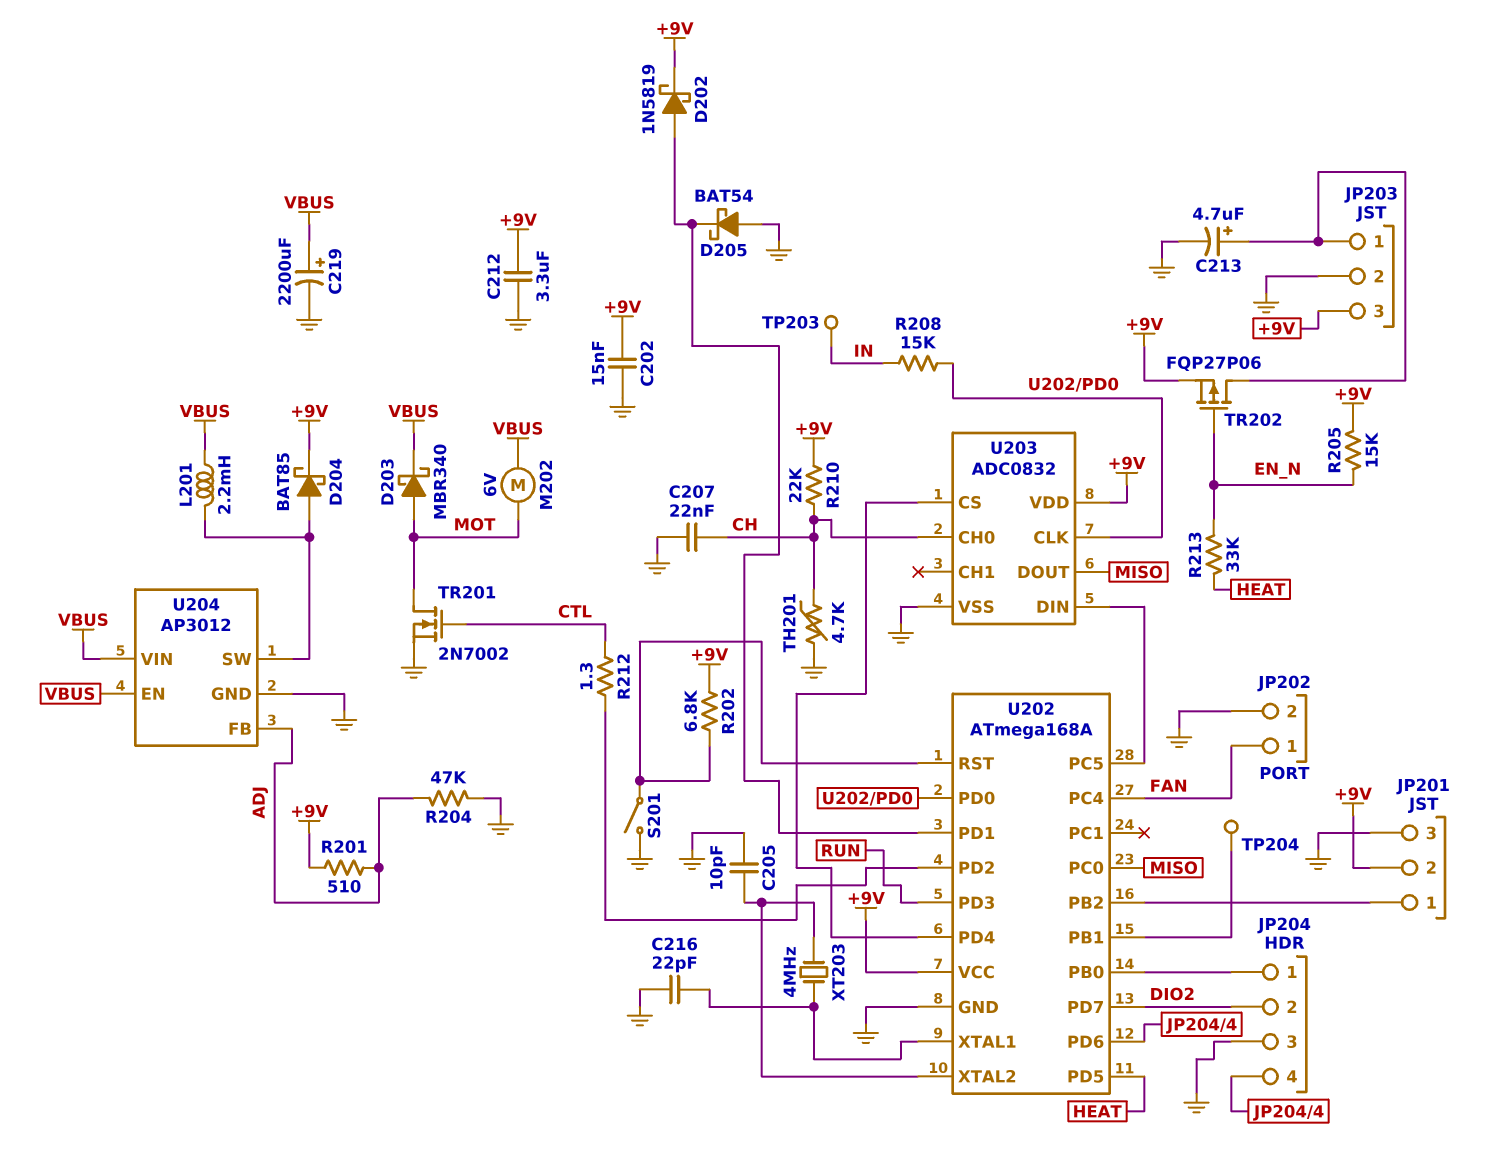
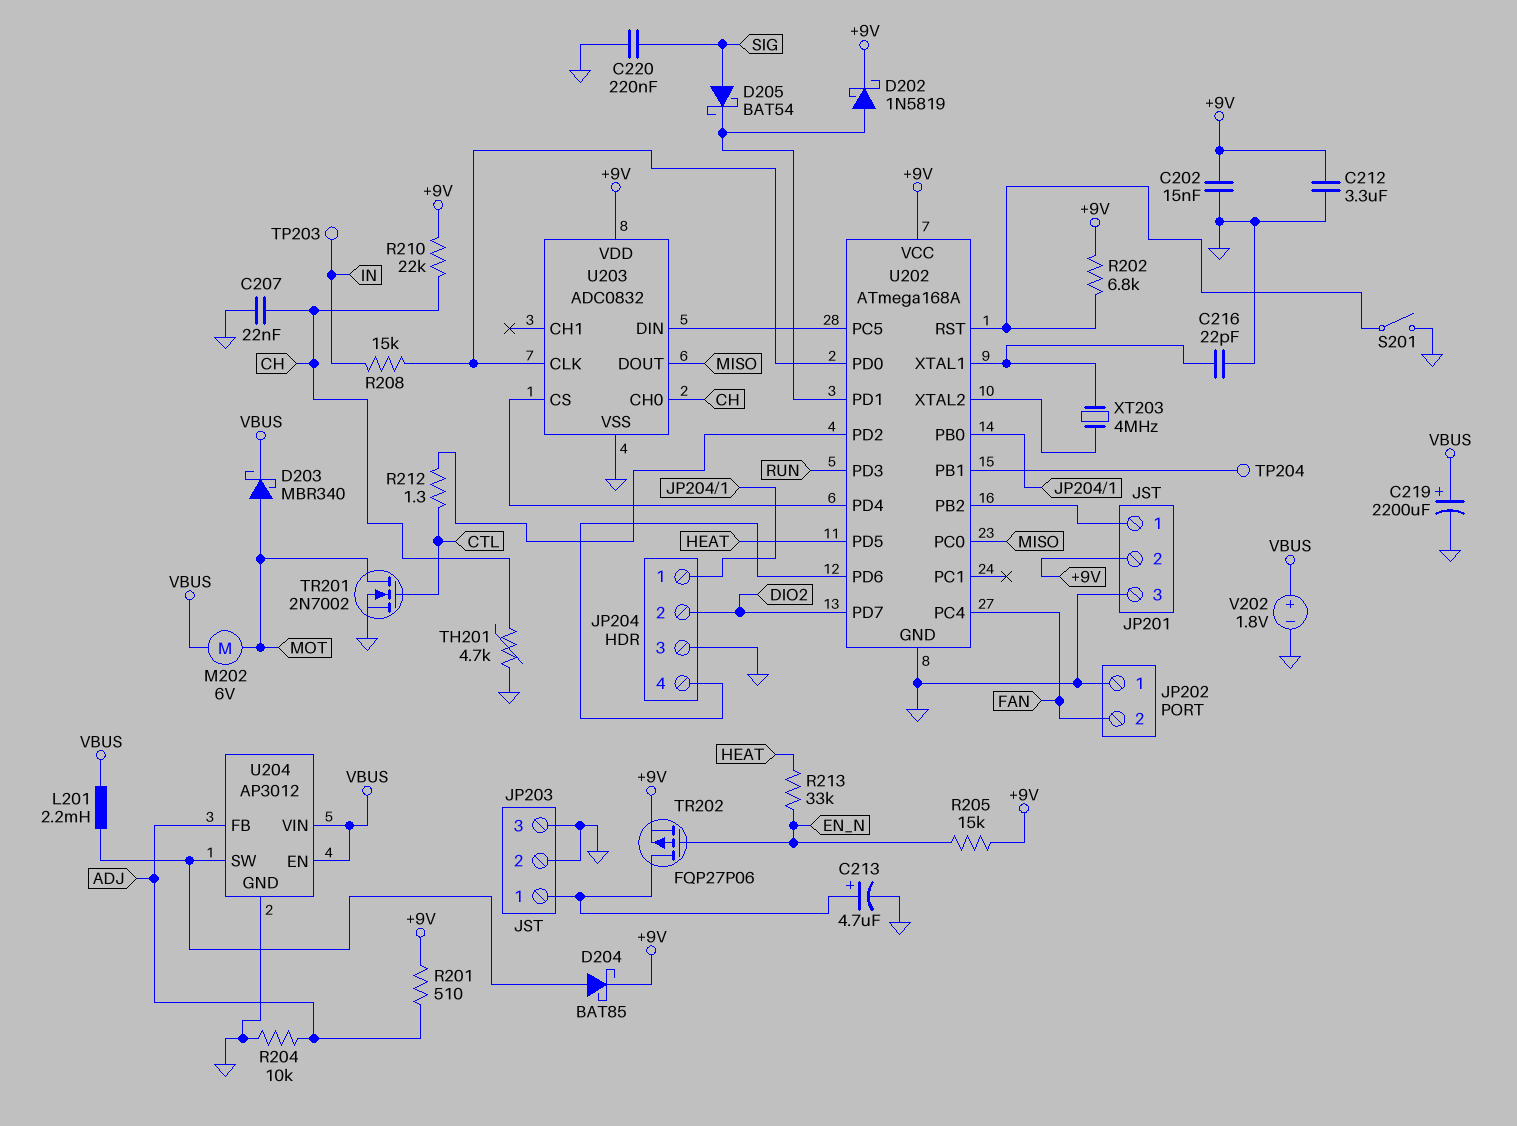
C205: 10pF (GND, U202/XTAL2) -> none
C220: none -> 220nF (GND, SIG)
D205: schottky BAT54 (A GND, K U202/PD1) -> schottky BAT54 (A SIG, K U202/PD1)
JP202 pin 1: FAN -> GND
JP202 pin 2: GND -> FAN
JP203 pin 3: +9V -> GND
R204: 47k (ADJ, GND) -> 10k (ADJ, GND)
V202: none -> 1.8V (plus VBUS, minus GND)

